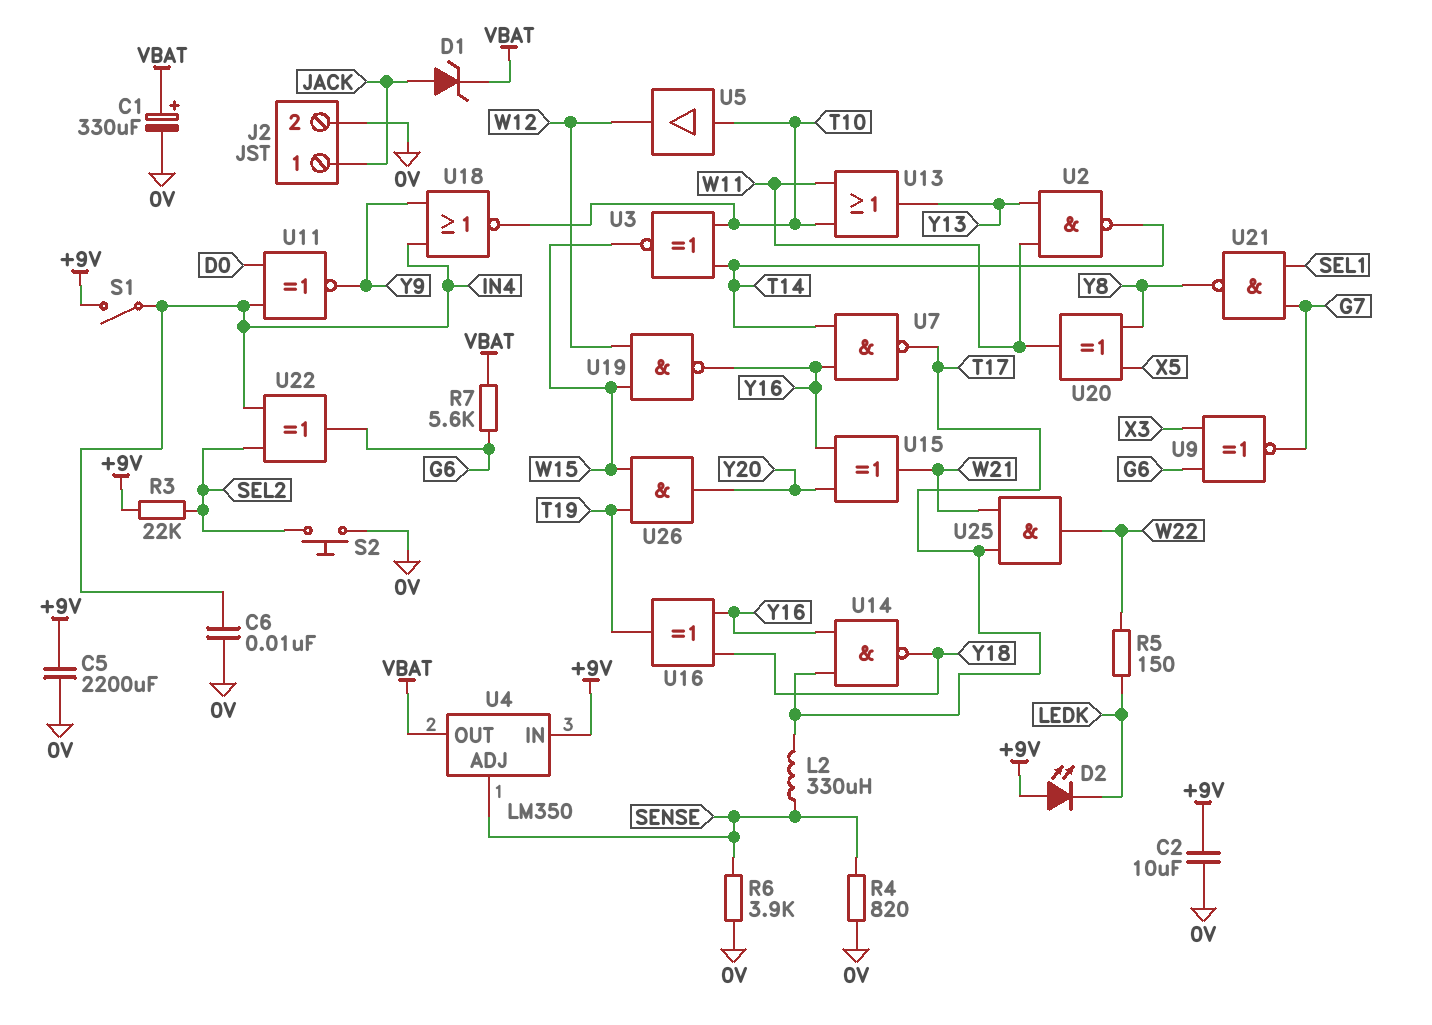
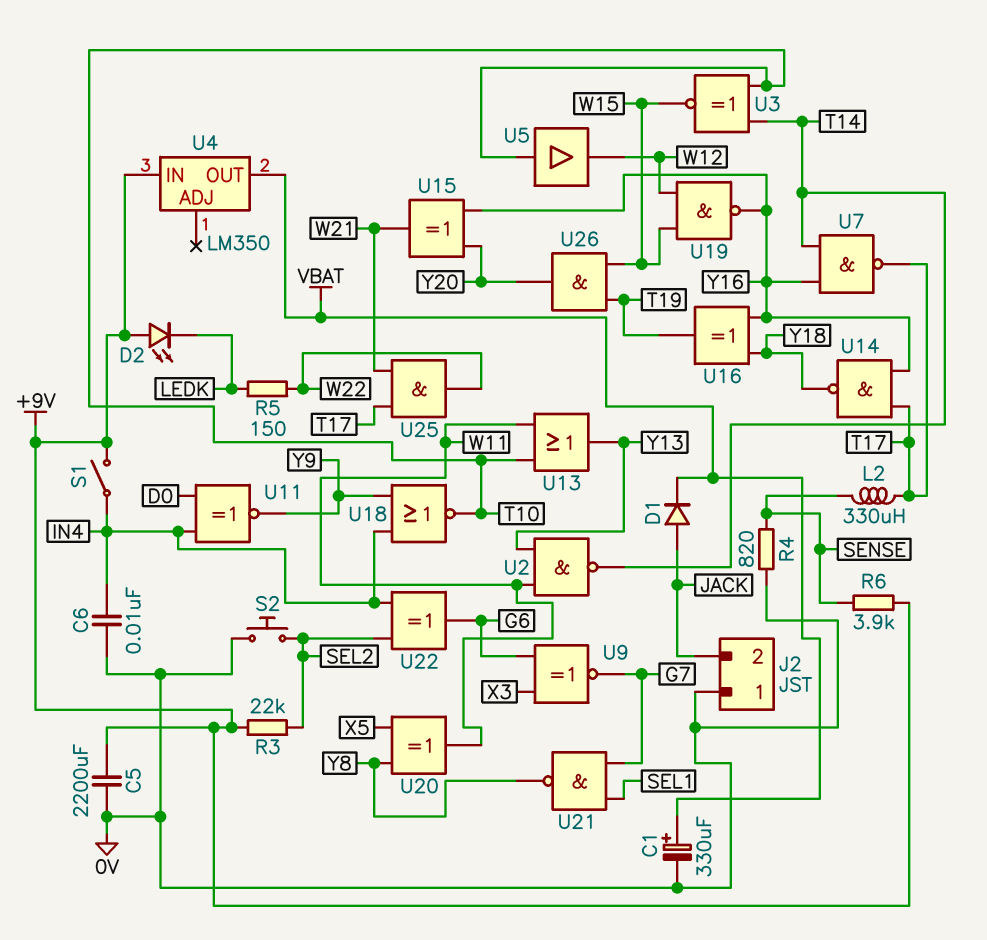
C2: 10uF (+9V, 0V) -> none
D1: zener (A JACK, K VBAT) -> diode (A JACK, K VBAT)
J2 pin 1: JACK -> 0V
J2 pin 2: 0V -> JACK
R6: 3.9k (0V, SENSE) -> 3.9k (+9V, SENSE)
R7: 5.6k (G6, VBAT) -> none
U4 pin ADJ: SENSE -> none

